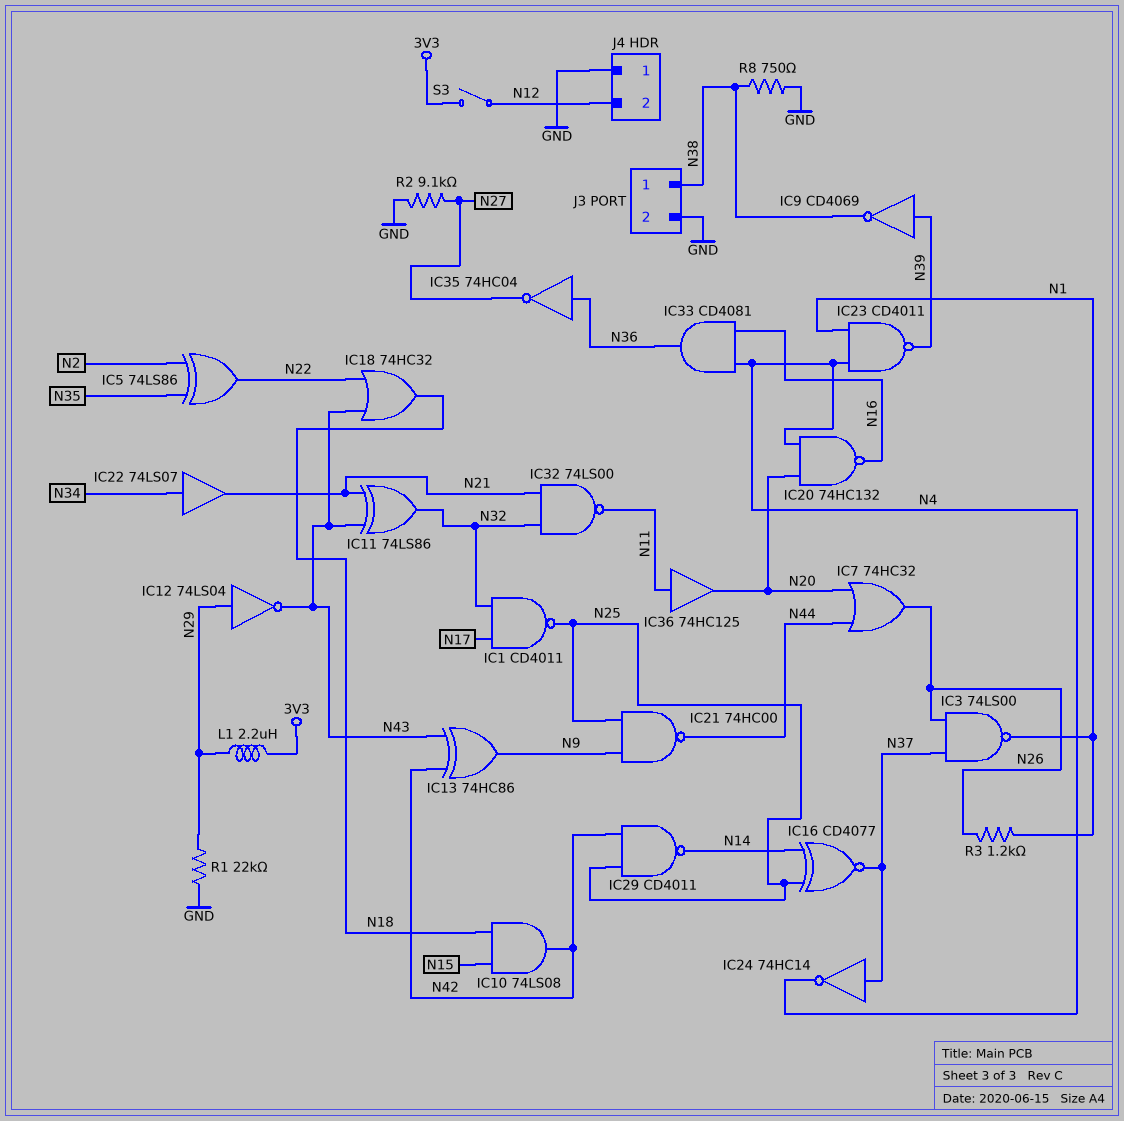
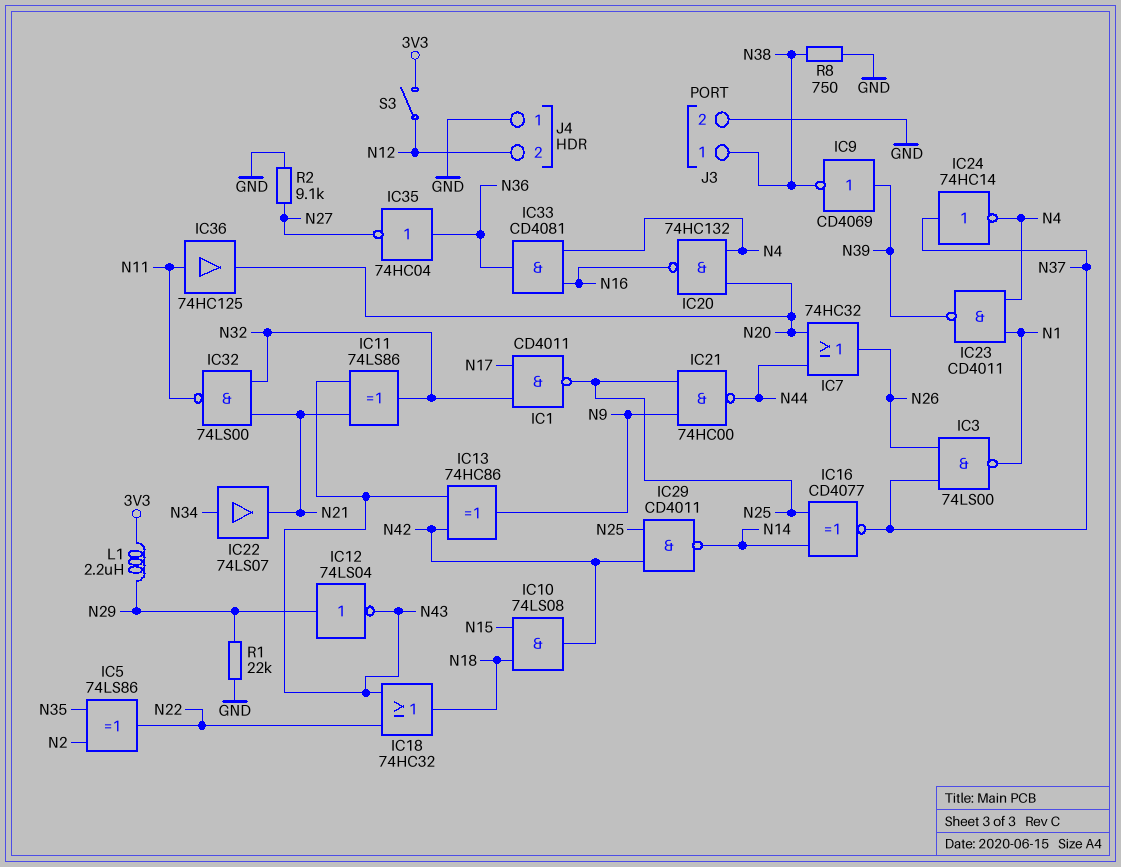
R3: 1.2k (N1, N26) -> none

